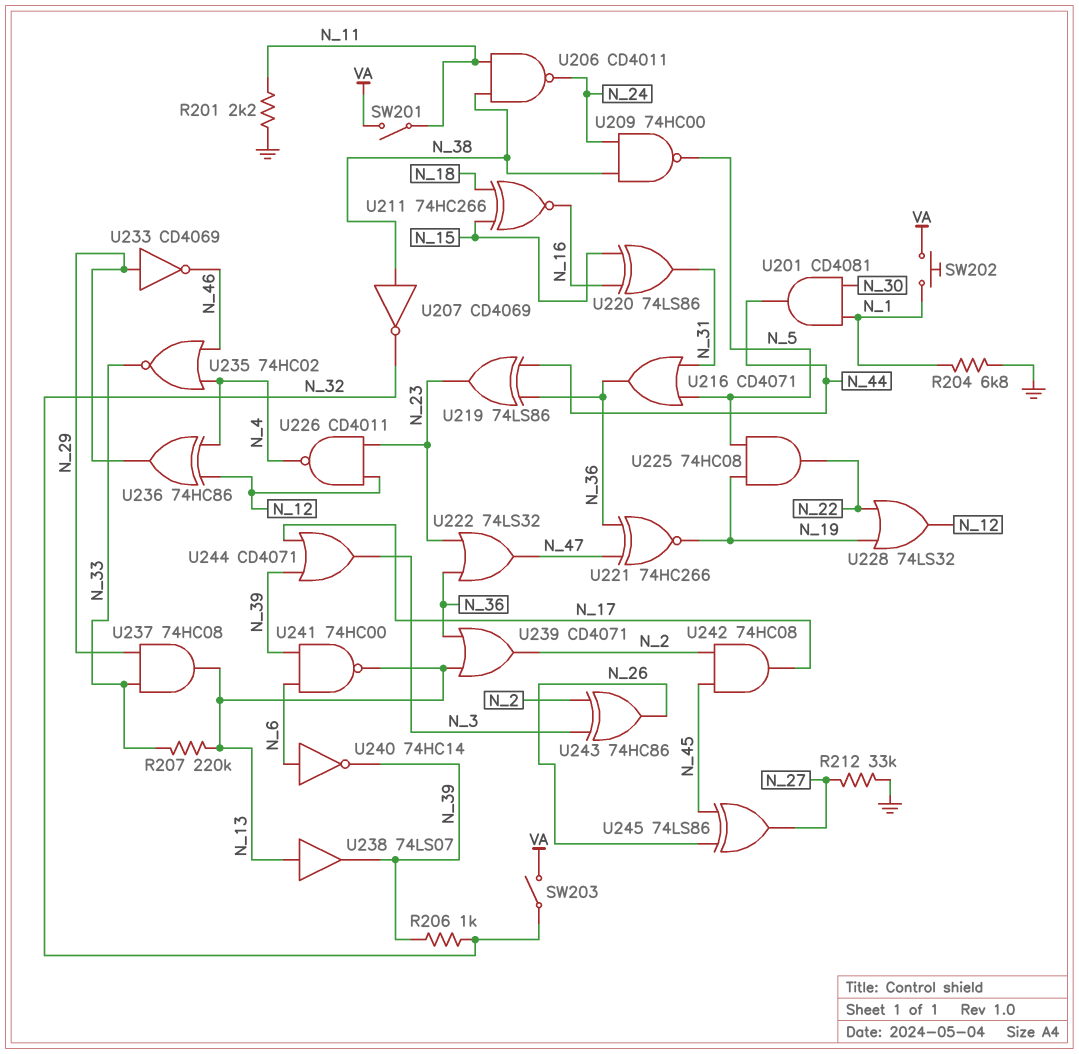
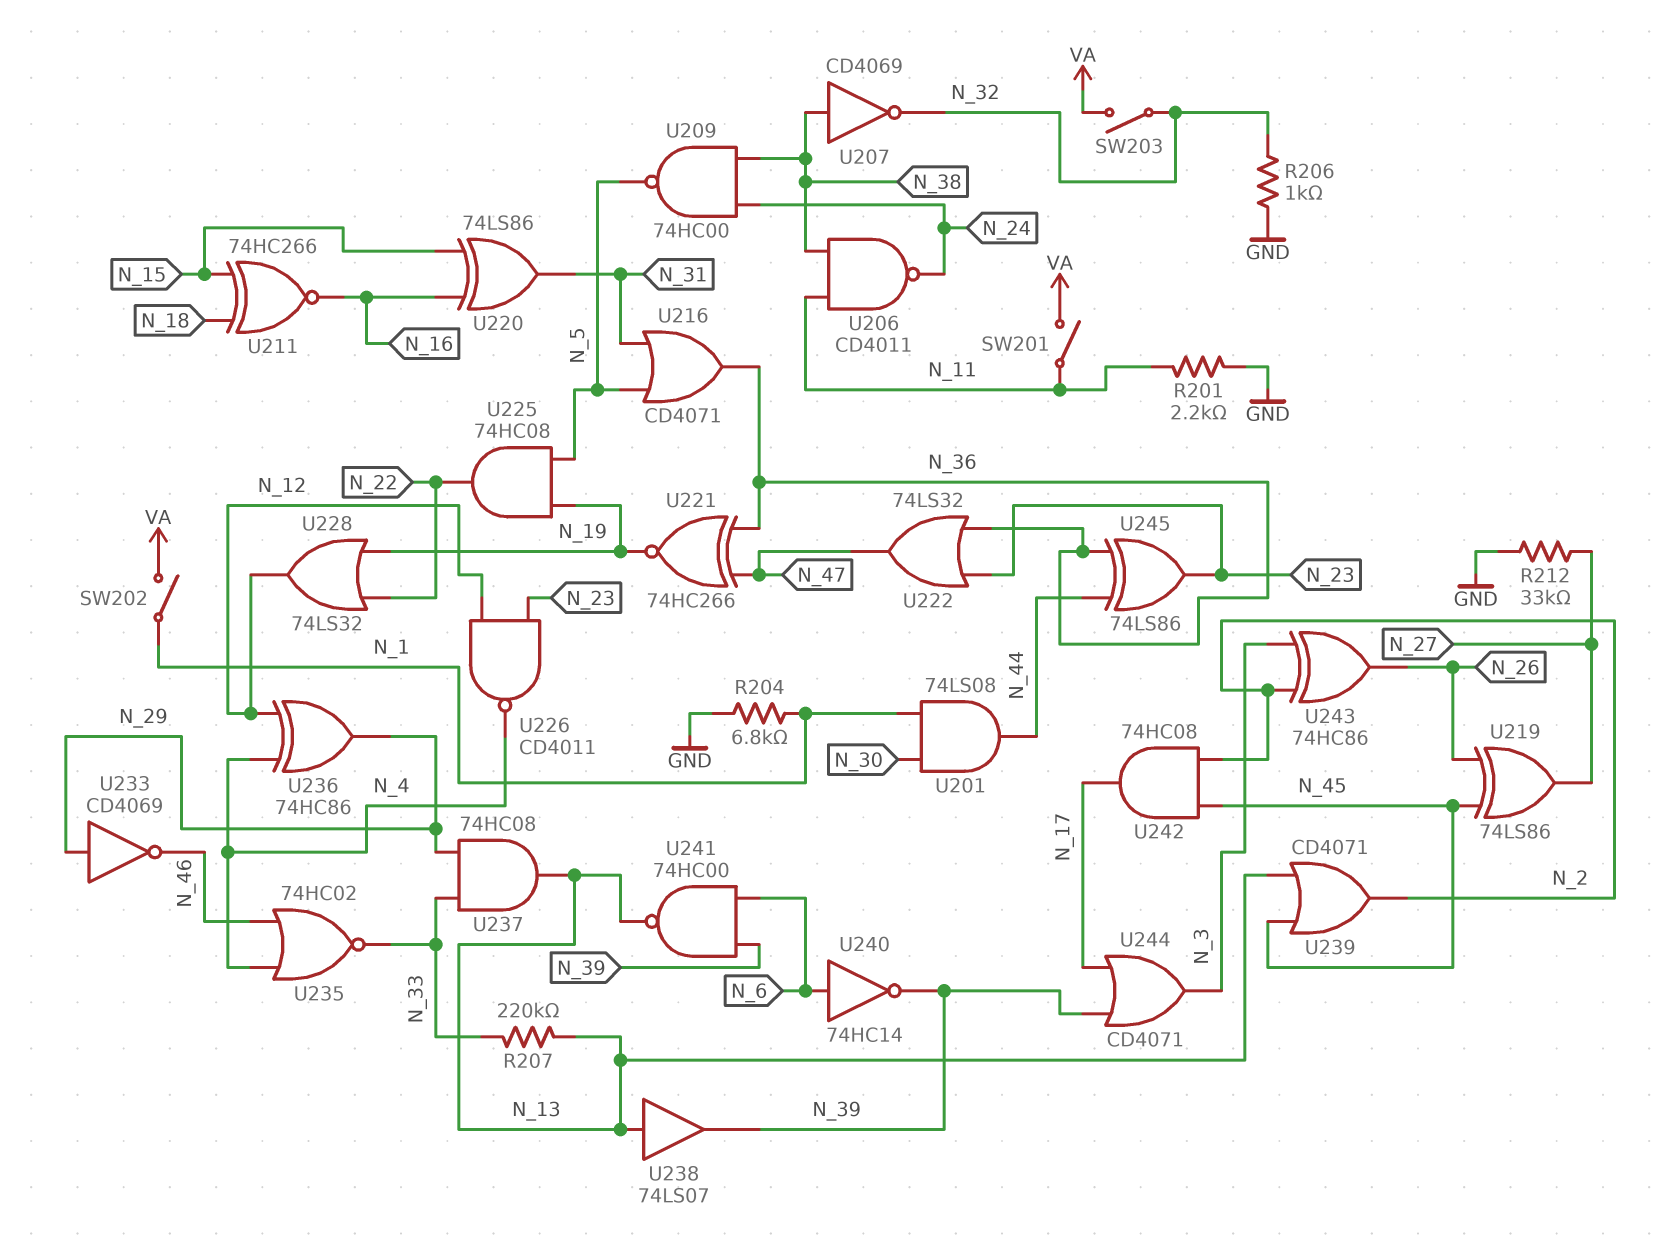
R206: 1k (N_32, N_39) -> 1k (GND, N_32)
SW202: button (N_1, VA) -> switch (N_1, VA)
U201: AND CD4081 (in N_1, in N_30, out N_44) -> AND 74LS08 (in N_1, in N_30, out N_44)
U219: XOR 74LS86 (in N_36, in N_44, out N_23) -> XOR 74LS86 (in N_26, in N_45, out N_27)
U239: OR CD4071 (in N_13, in N_36, out N_2) -> OR CD4071 (in N_13, in N_45, out N_2)
U245: XOR 74LS86 (in N_26, in N_45, out N_27) -> XOR 74LS86 (in N_36, in N_44, out N_23)

